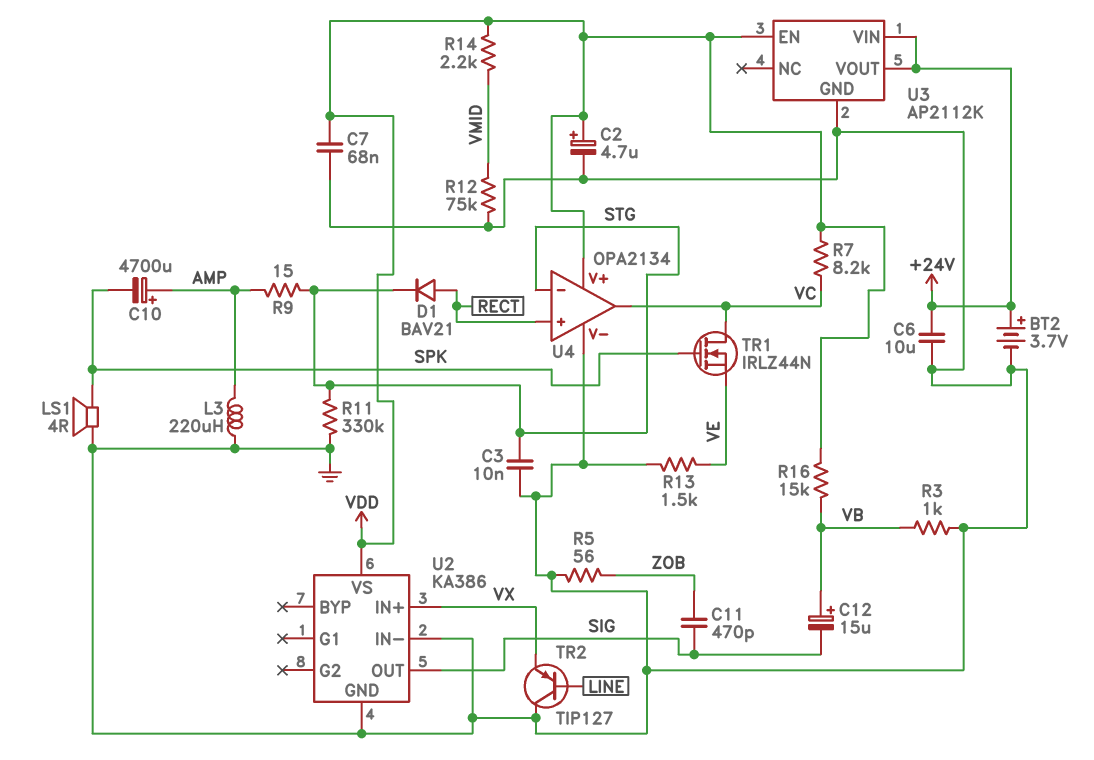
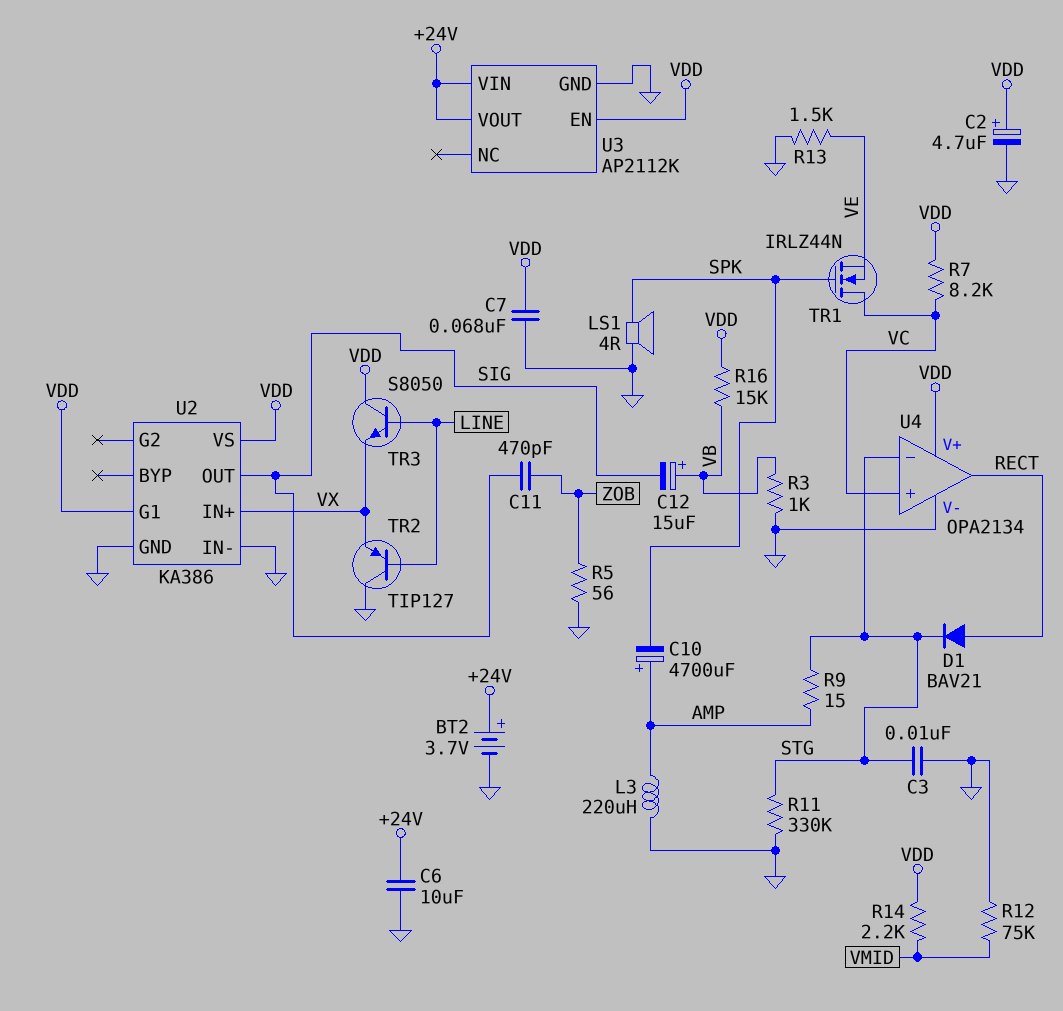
TR3: none -> NPN S8050 (B LINE, C VDD, E VX)
U2 pin G1: none -> VDD
U4 pin in+: RECT -> VC
U4 pin out: VC -> RECT

